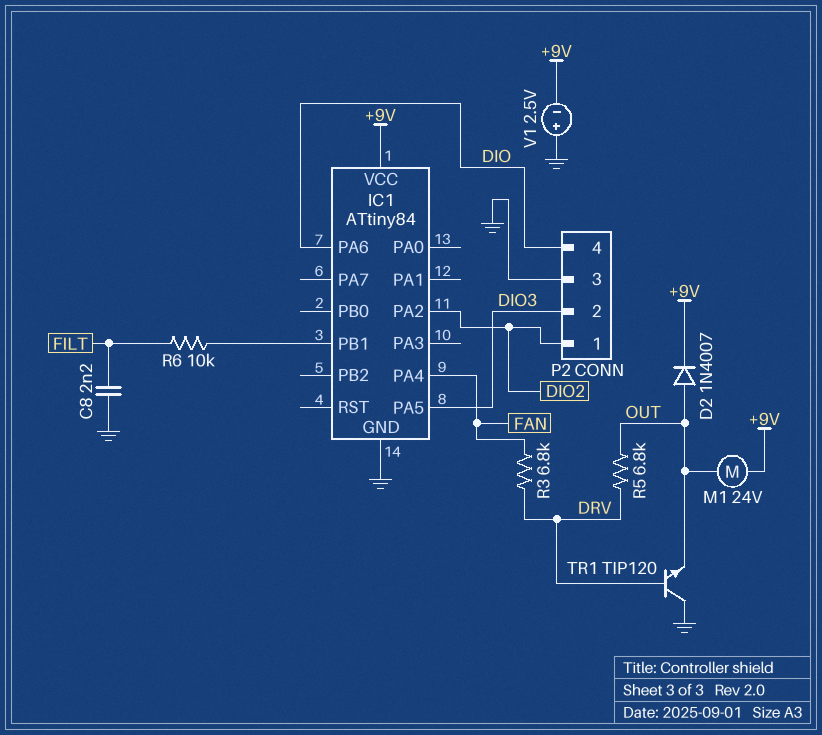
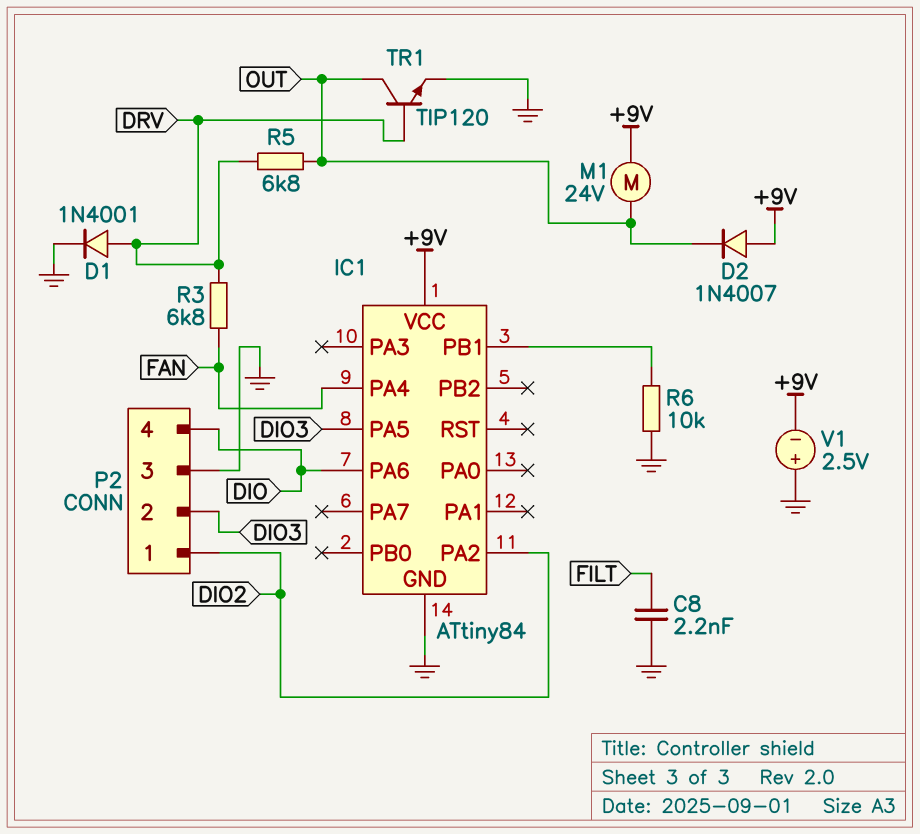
D1: none -> diode 1N4001 (A DRV, K GND)
D2: diode 1N4007 (A OUT, K +9V) -> diode 1N4007 (A +9V, K OUT)
R6: 10k (FILT, IC1/PB1) -> 10k (GND, IC1/PB1)
TR1: NPN TIP120 (B DRV, C GND, E OUT) -> NPN TIP120 (B DRV, C OUT, E GND)

